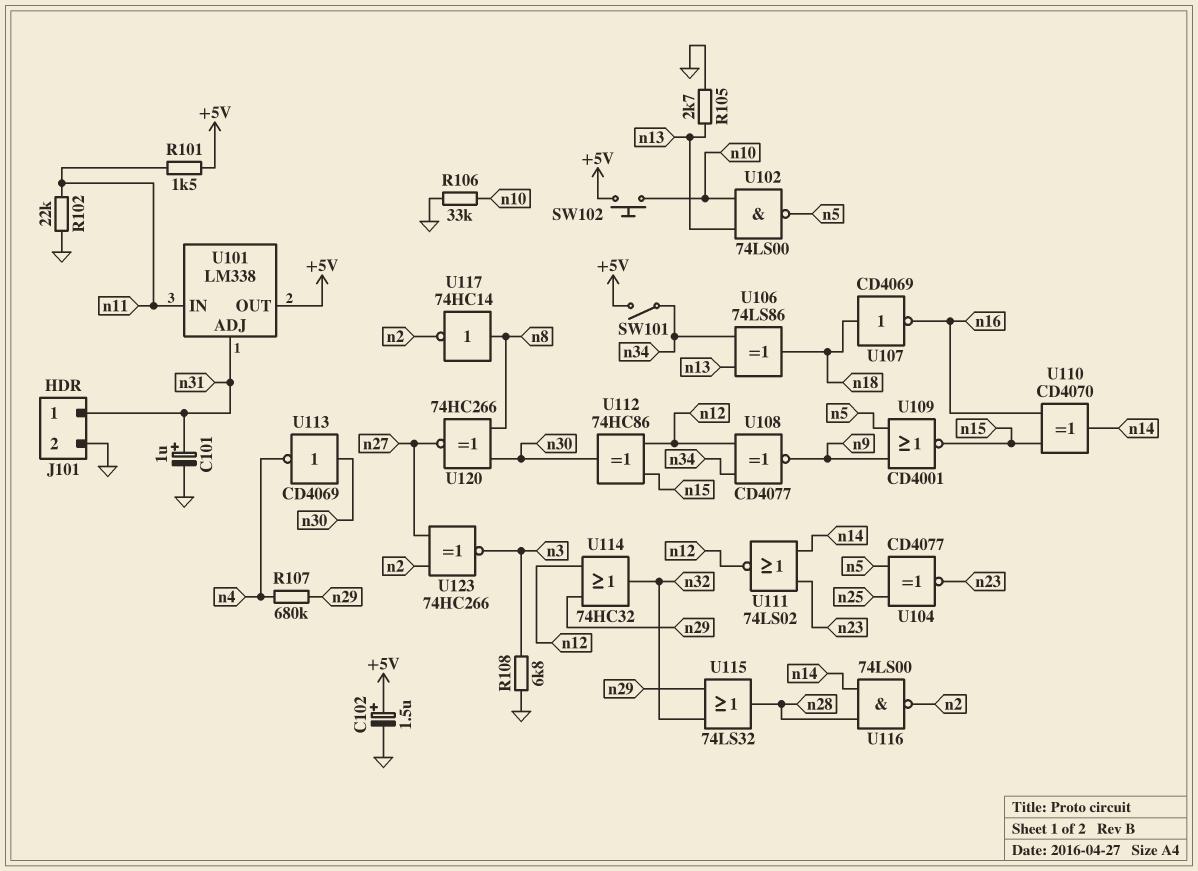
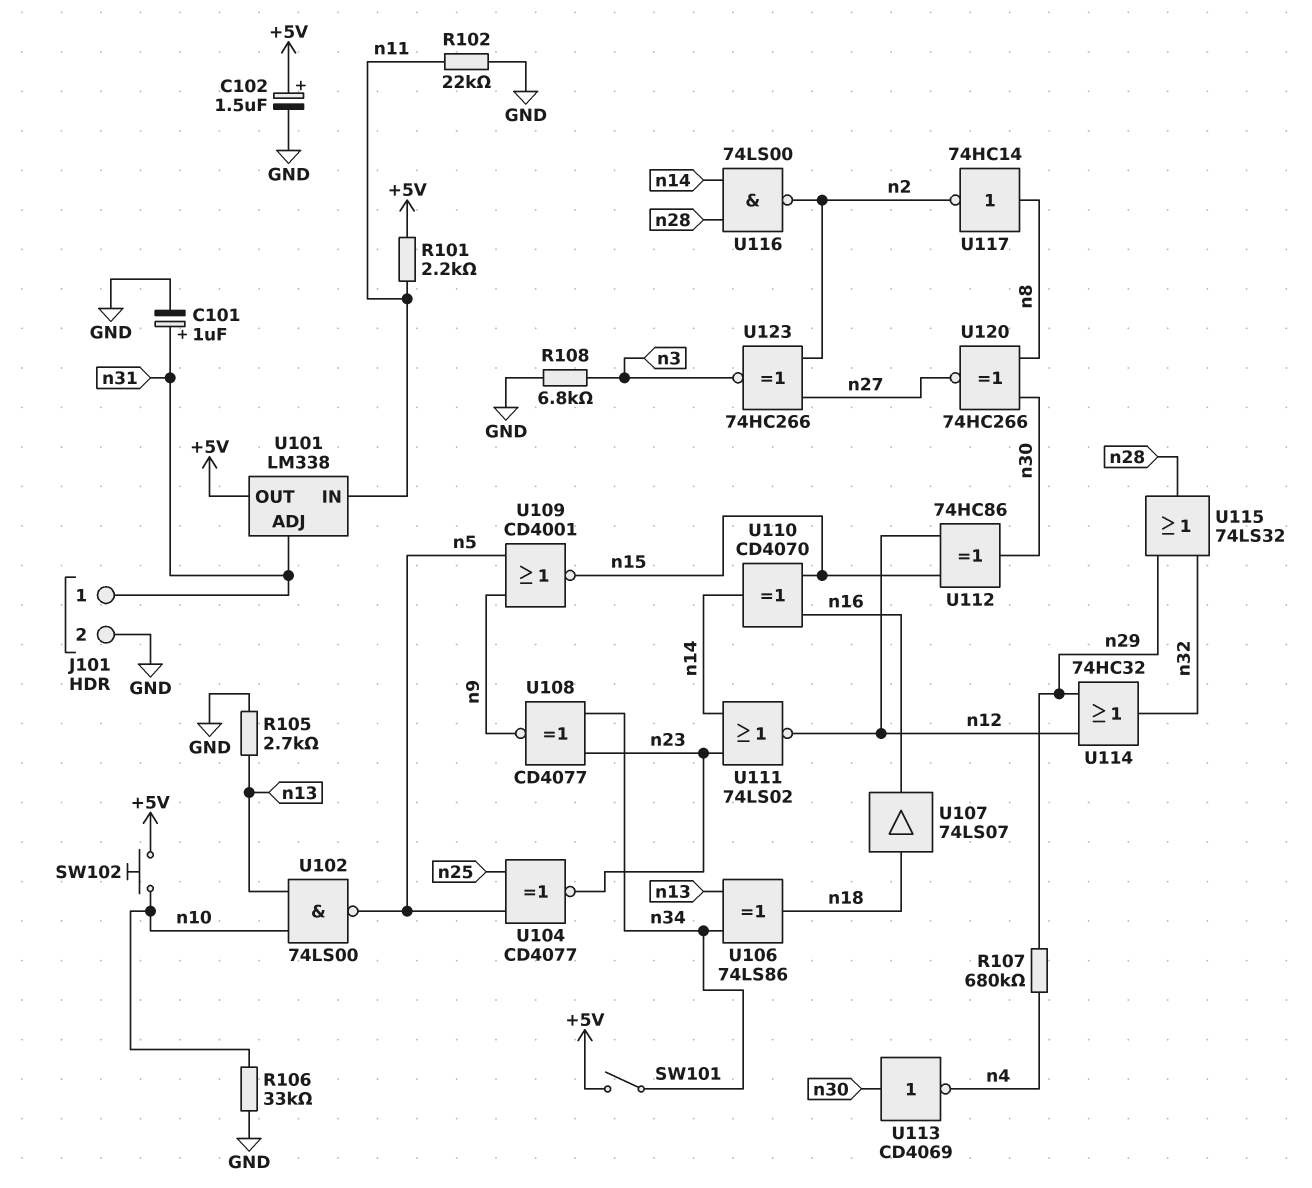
R101: 1.5k (+5V, n11) -> 2.2k (+5V, n11)
U107: NOT CD4069 (in n18, out n16) -> buffer 74LS07 (in n18, out n16)
U108: XNOR CD4077 (in n12, in n34, out n9) -> XNOR CD4077 (in n23, in n34, out n9)

